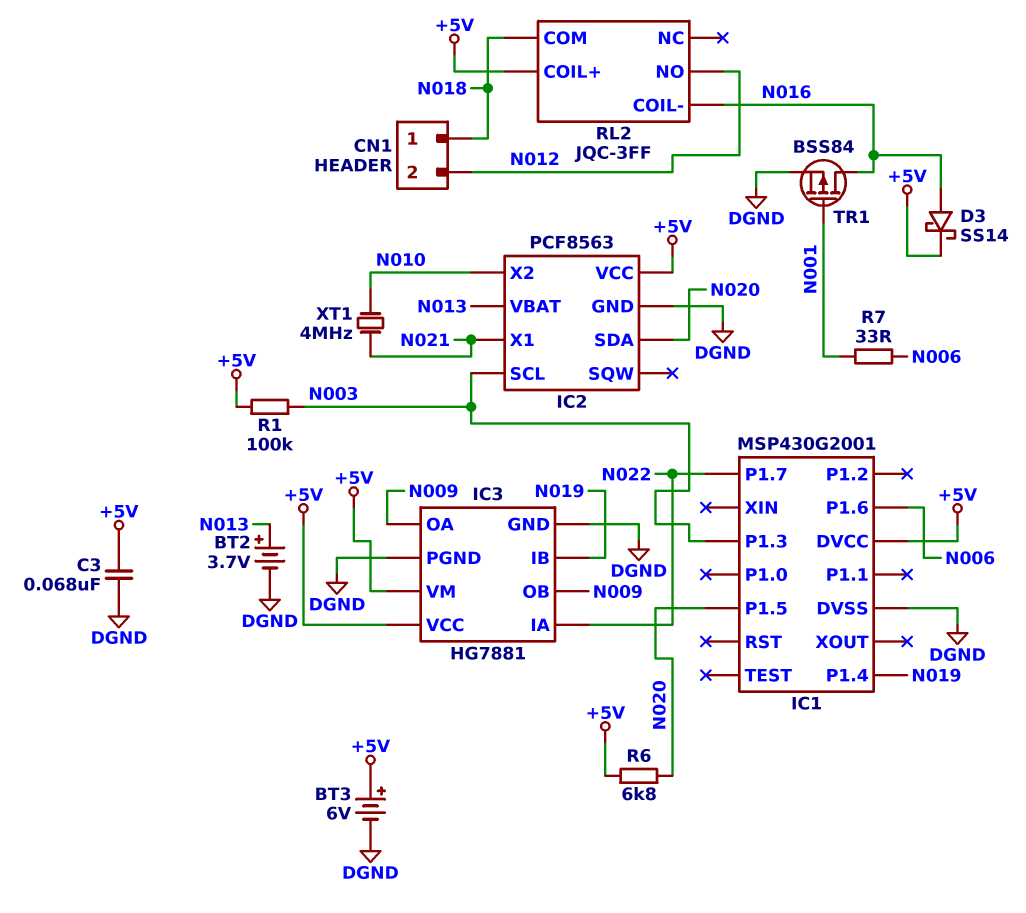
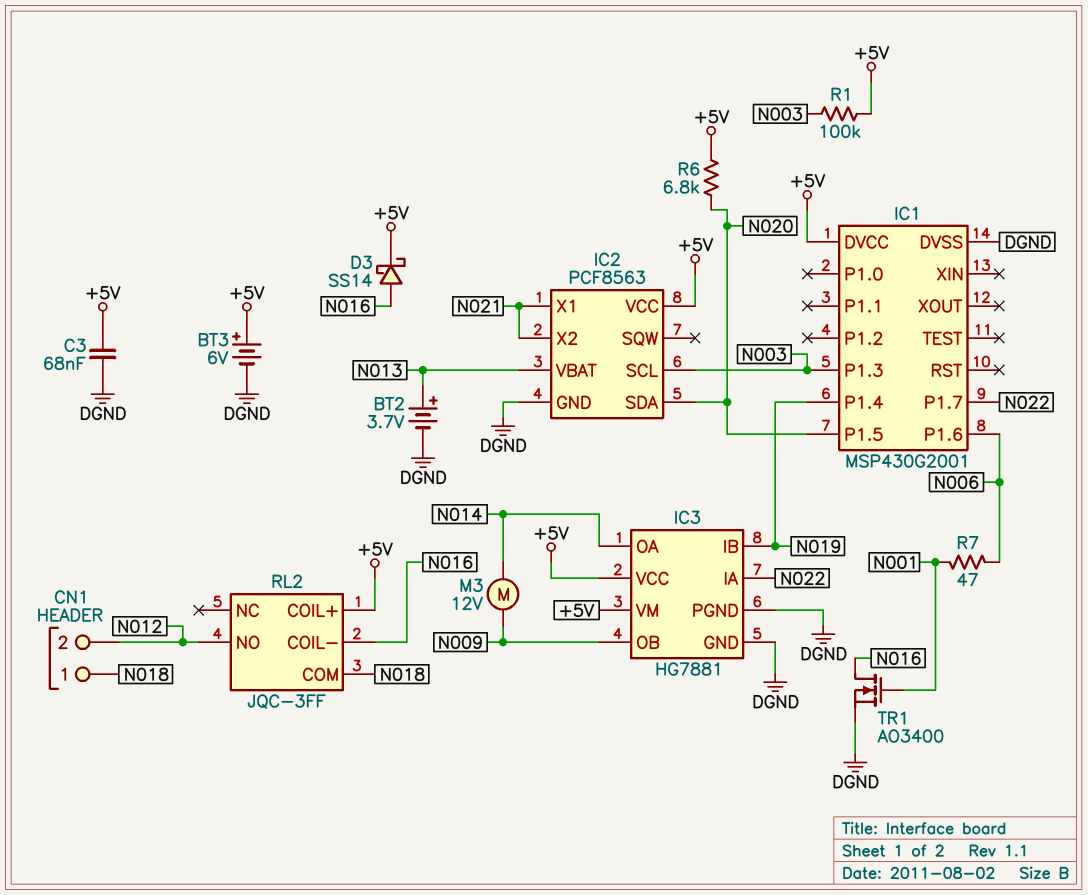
IC2 pin X2: N010 -> N021
IC3 pin OA: N009 -> N014
M3: none -> motor 12V (N009, N014)
R7: 33 (N001, N006) -> 47 (N001, N006)
TR1: PMOS BSS84 (G N001, D N016, S DGND) -> NMOS AO3400 (G N001, D N016, S DGND)
XT1: 4MHz (N010, N021) -> none

